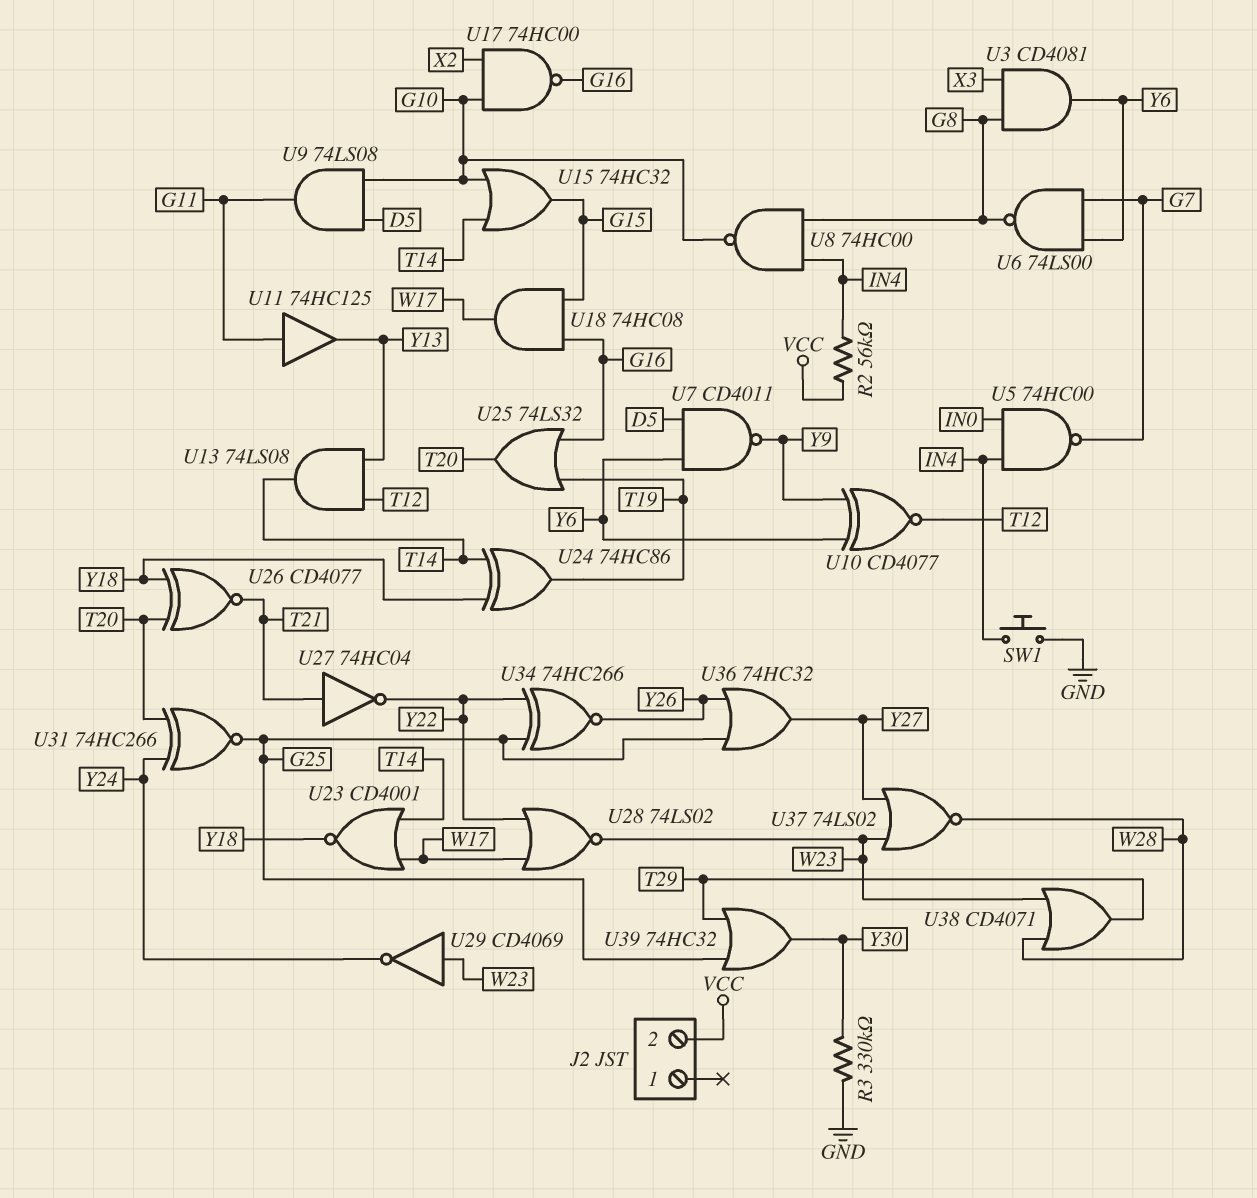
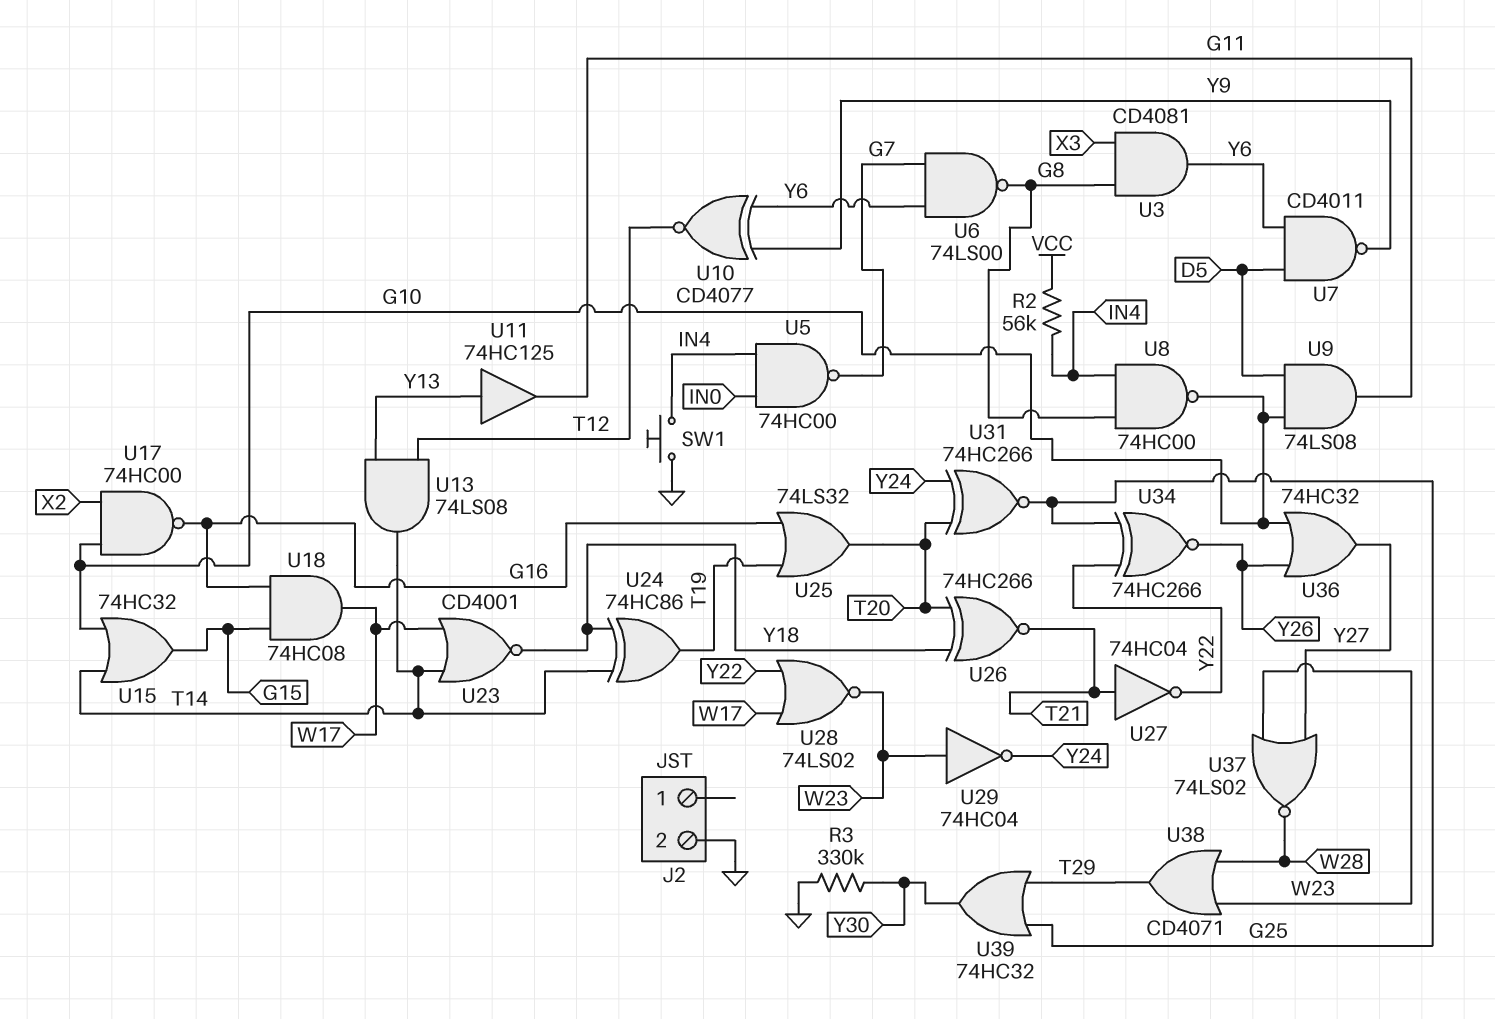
J2 pin 2: VCC -> GND
U11: buffer 74HC125 (in G11, out Y13) -> buffer 74HC125 (in Y13, out G11)
U26: XNOR CD4077 (in T20, in Y18, out T21) -> XNOR 74HC266 (in T20, in Y18, out T21)
U29: NOT CD4069 (in W23, out Y24) -> NOT 74HC04 (in W23, out Y24)
U36: OR 74HC32 (in G25, in Y26, out Y27) -> OR 74HC32 (in G10, in Y26, out Y27)

